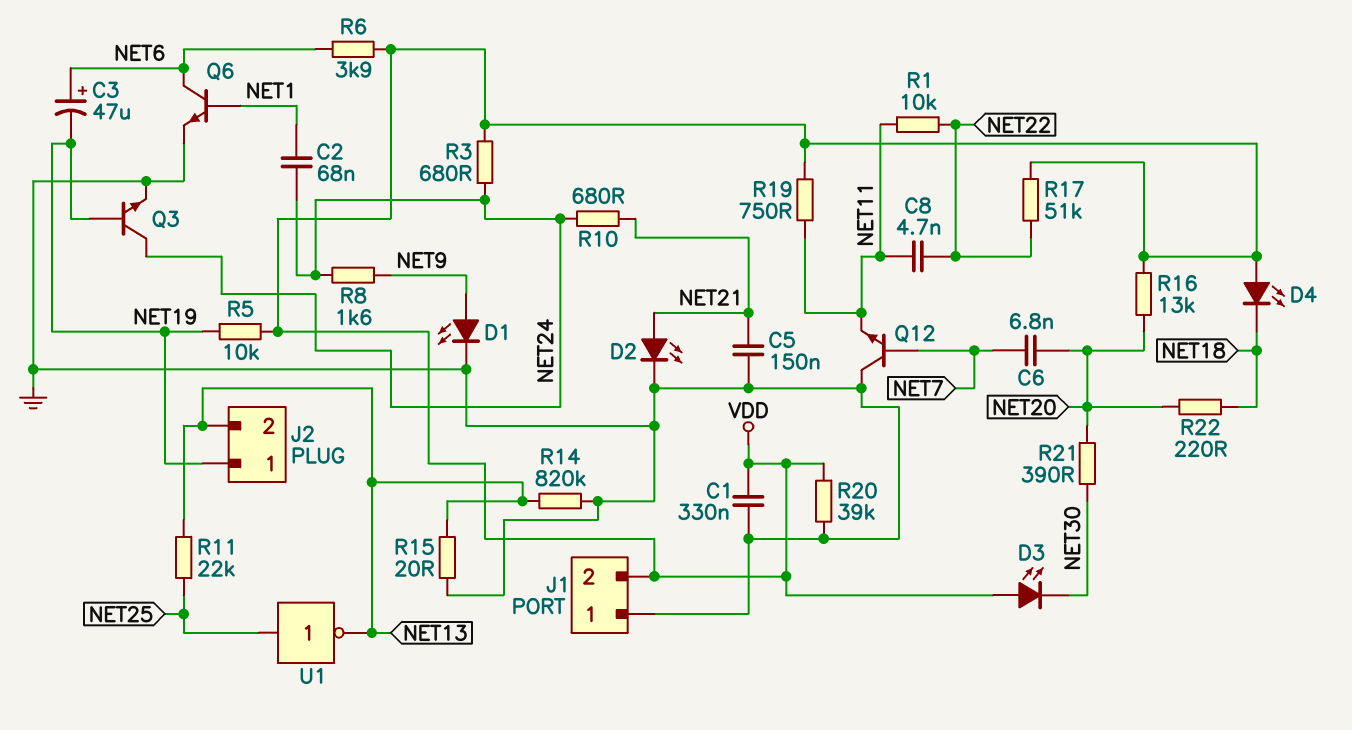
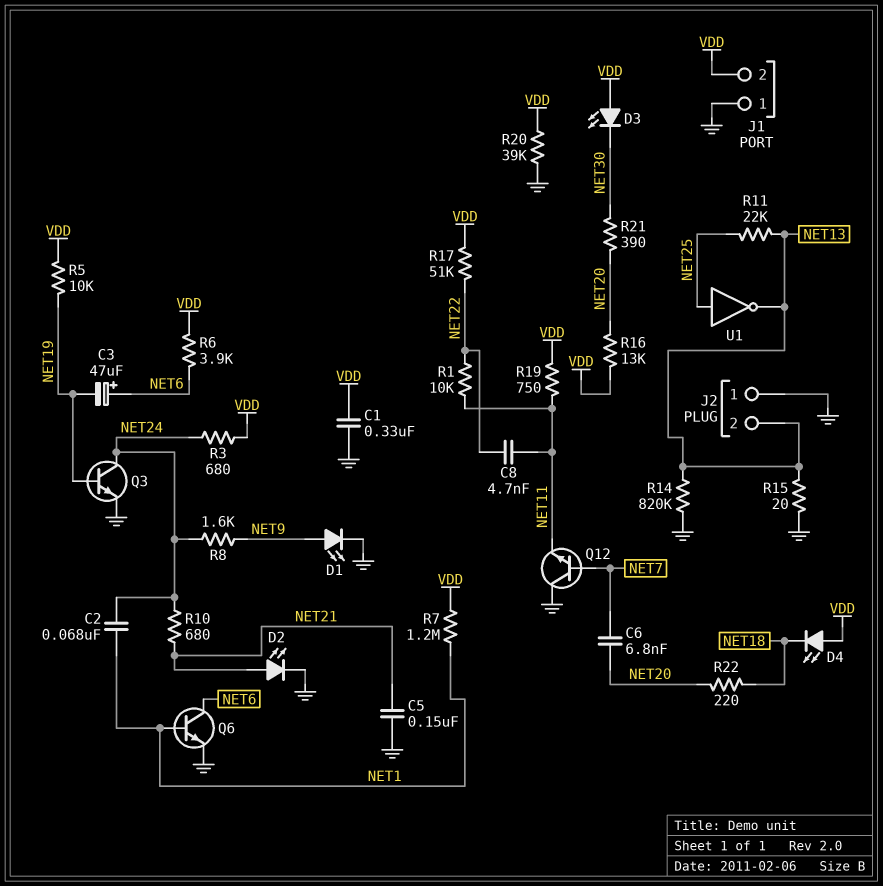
J2 pin 1: NET19 -> GND
R7: none -> 1.2M (NET1, VDD)

